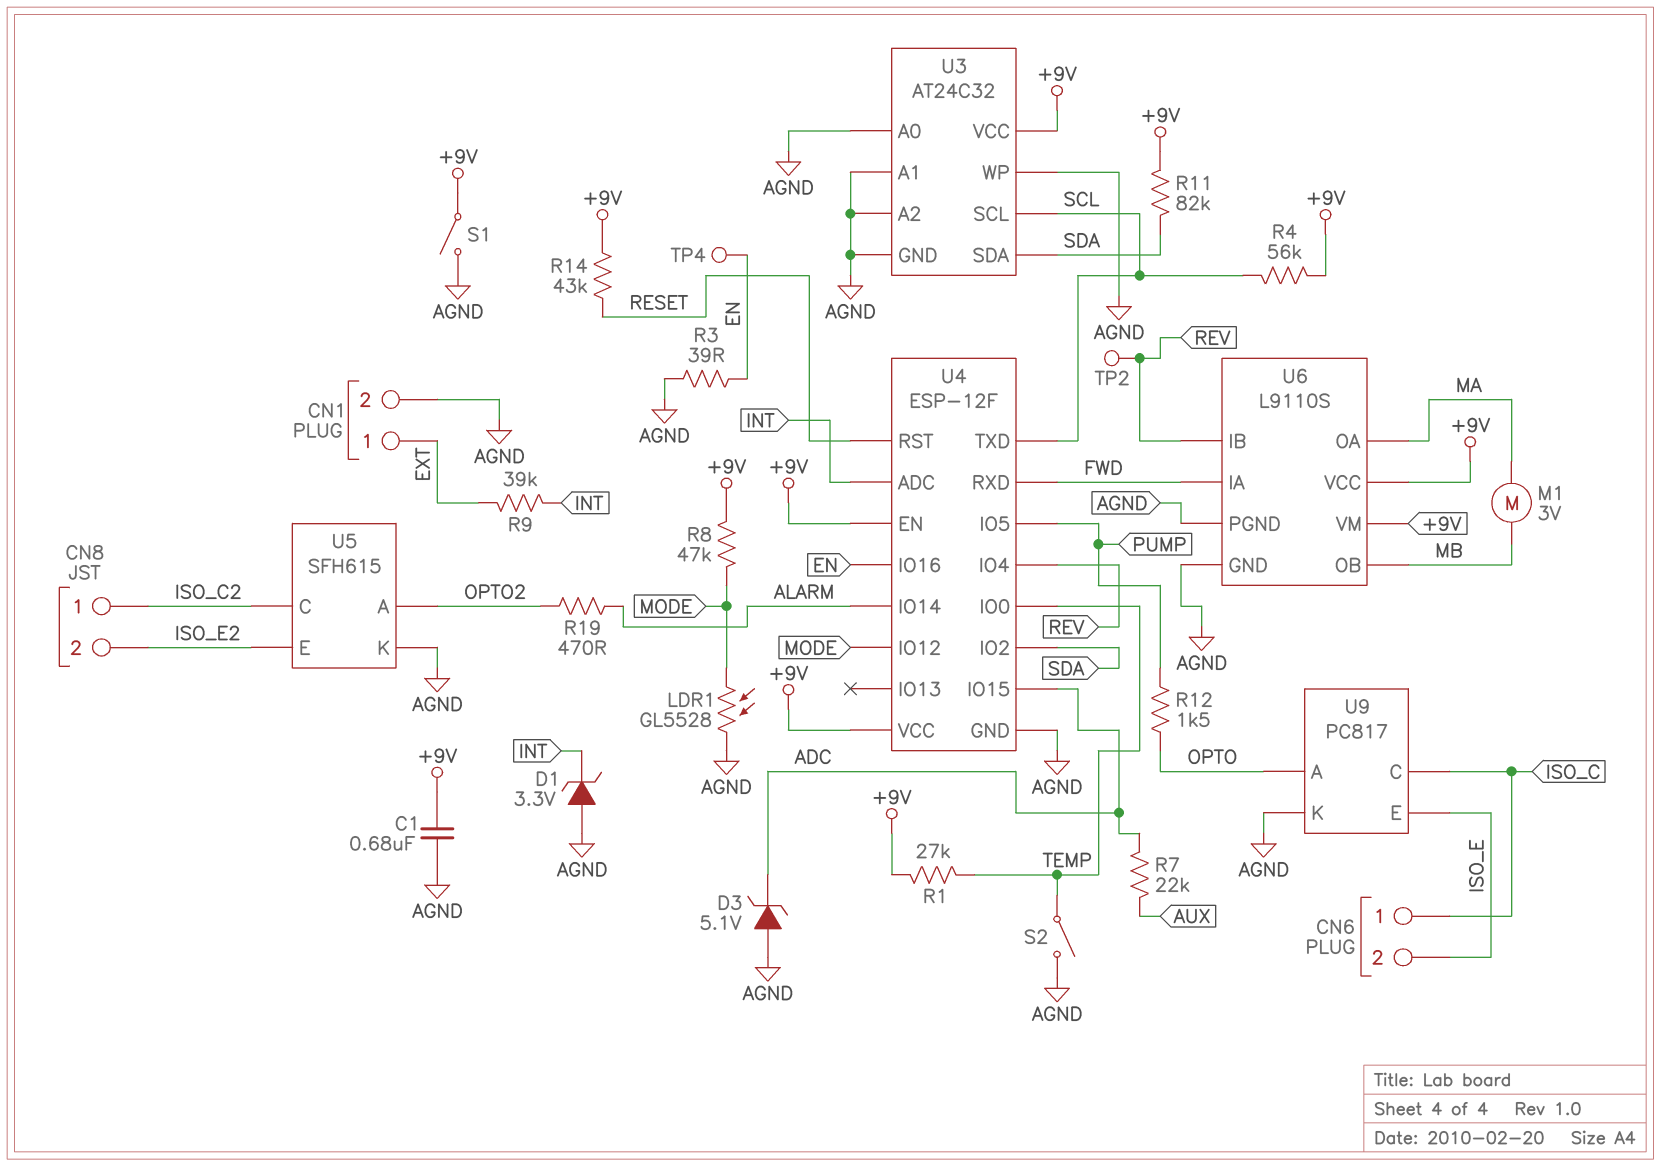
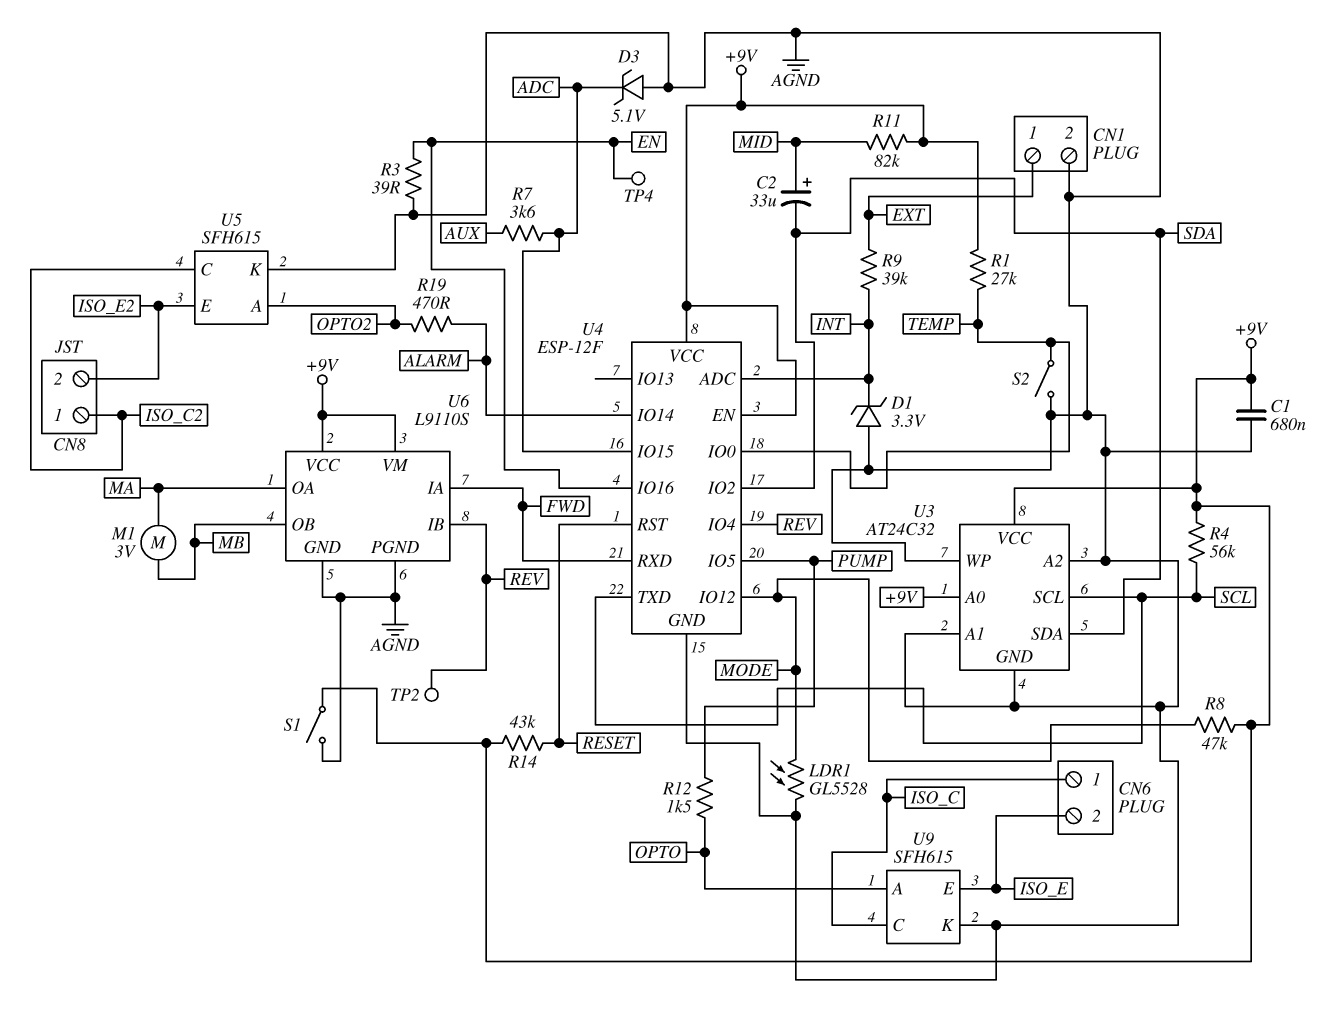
C2: none -> 33uF (plus MID, minus SDA)
R7: 22k (ADC, AUX) -> 3.6k (ADC, AUX)
R11: 82k (+9V, SDA) -> 82k (+9V, MID)
U3 pin A0: AGND -> +9V
U9: PC817 -> SFH615

